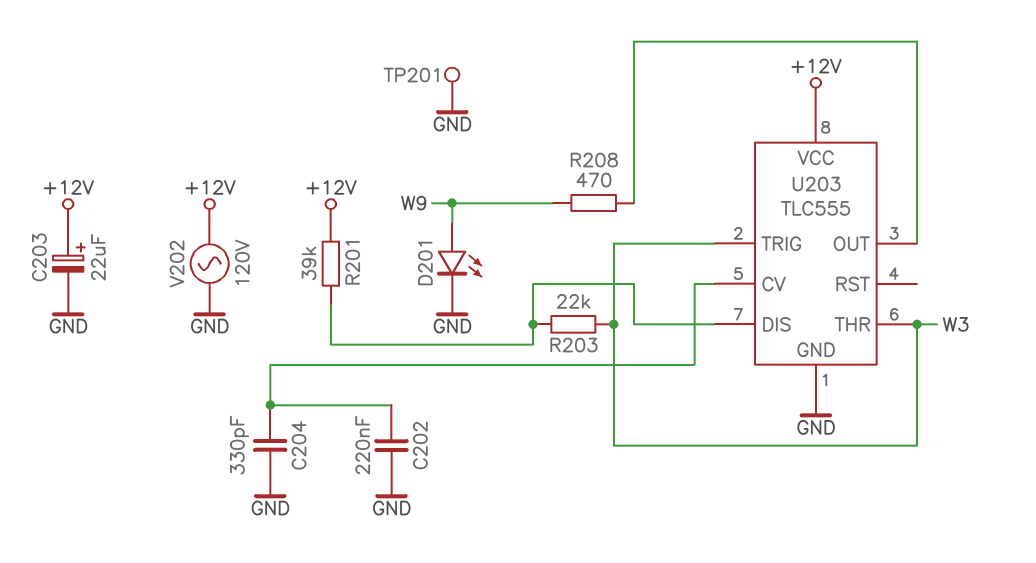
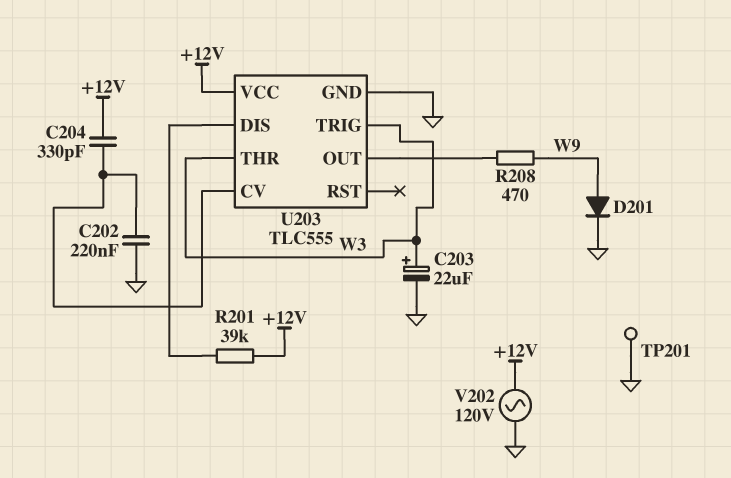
C203: 22uF (plus +12V, minus GND) -> 22uF (plus W3, minus GND)
C204: 330pF (GND, U203/CV) -> 330pF (+12V, U203/CV)
D201: LED (A W9, K GND) -> diode (A W9, K GND)
R203: 22k (U203/DIS, W3) -> none

